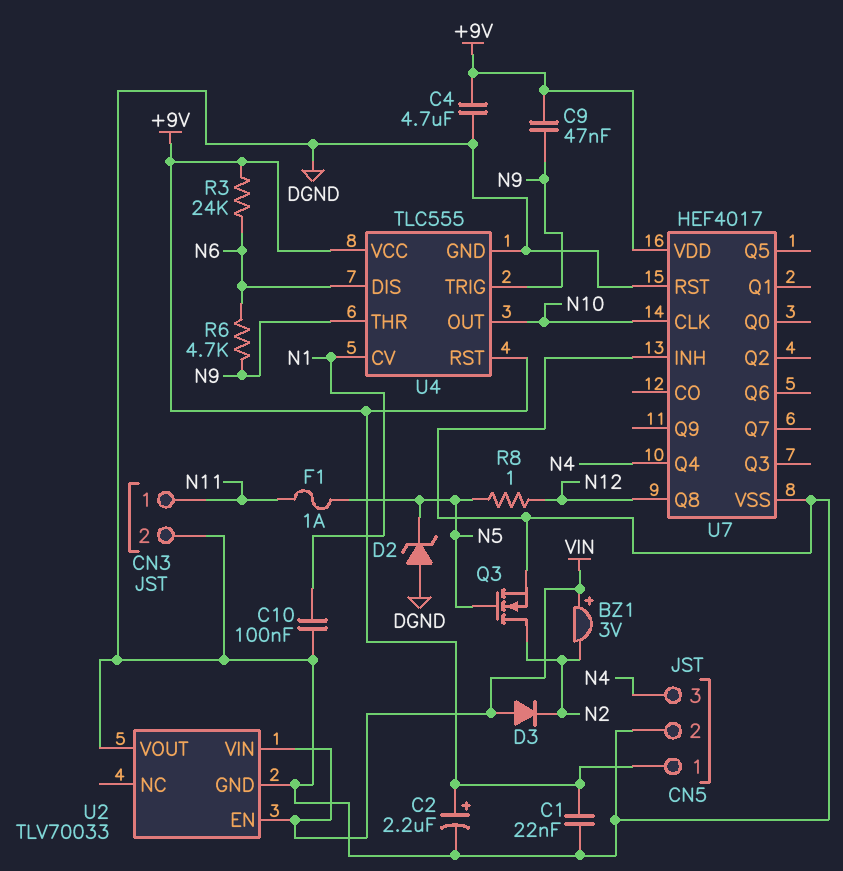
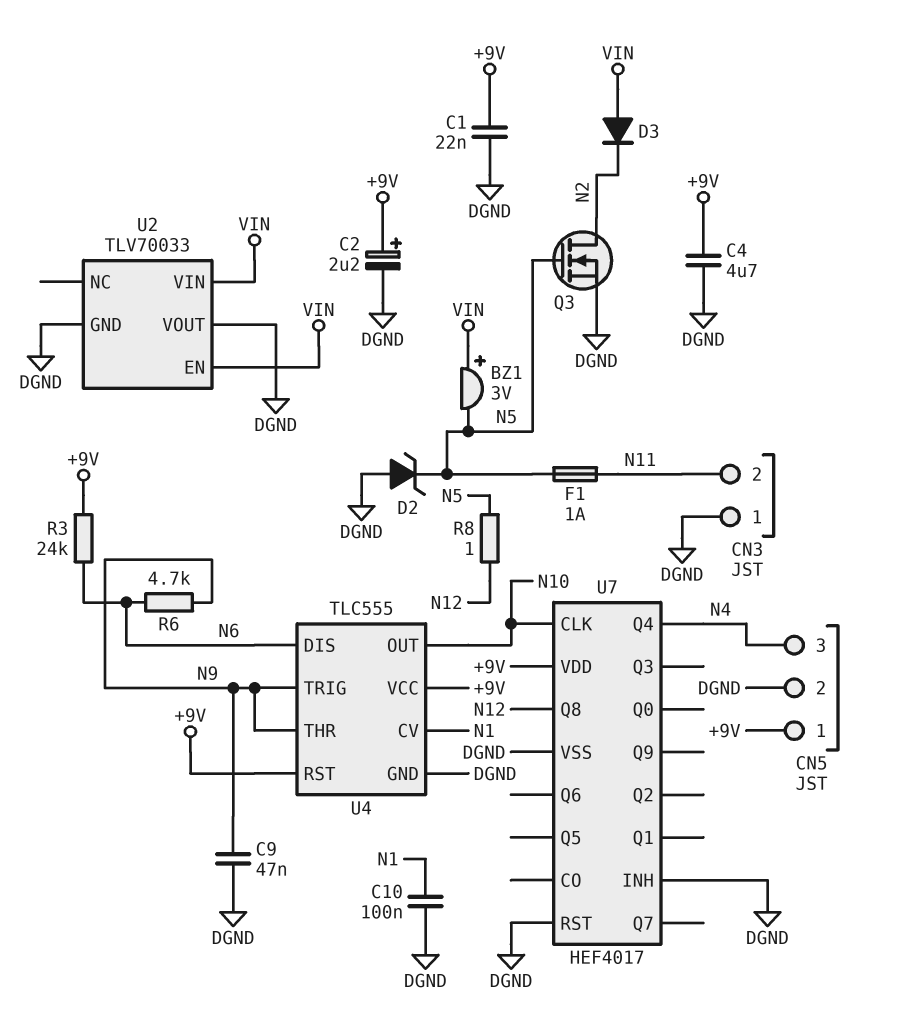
BZ1: buzzer 3V (plus VIN, minus N2) -> buzzer 3V (plus VIN, minus N5)
C9: 47nF (+9V, N9) -> 47nF (DGND, N9)
CN3 pin 1: N11 -> DGND
CN3 pin 2: DGND -> N11

